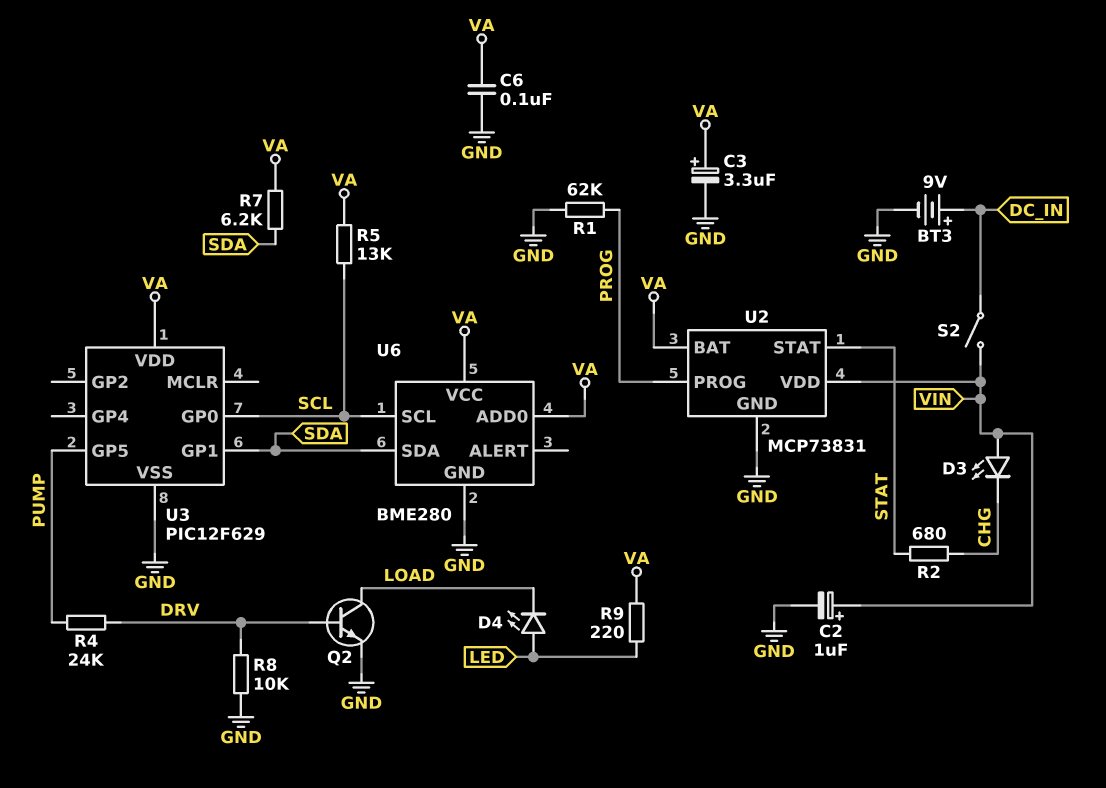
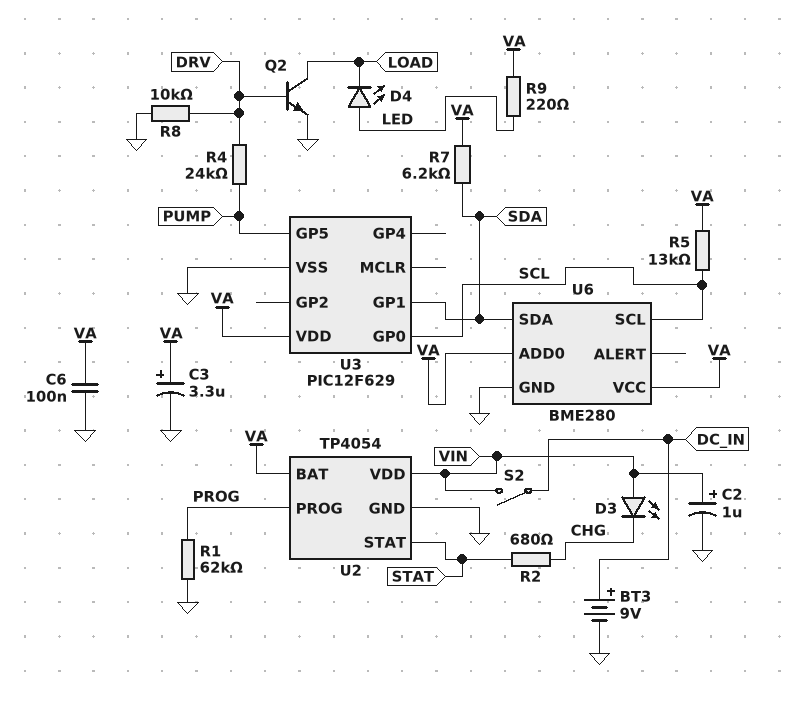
U2: MCP73831 -> TP4054

